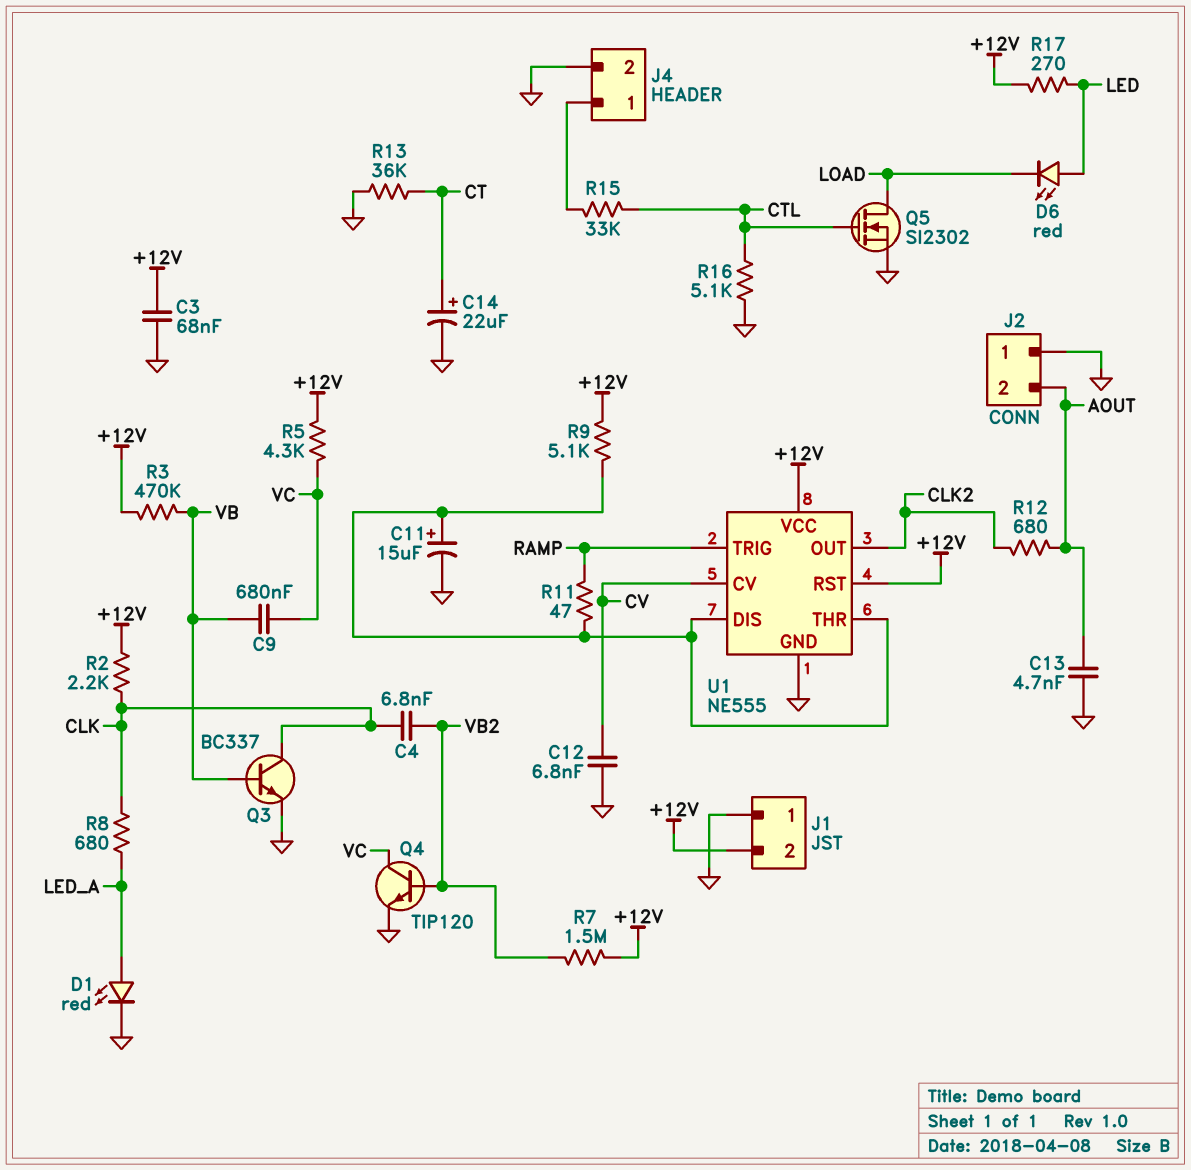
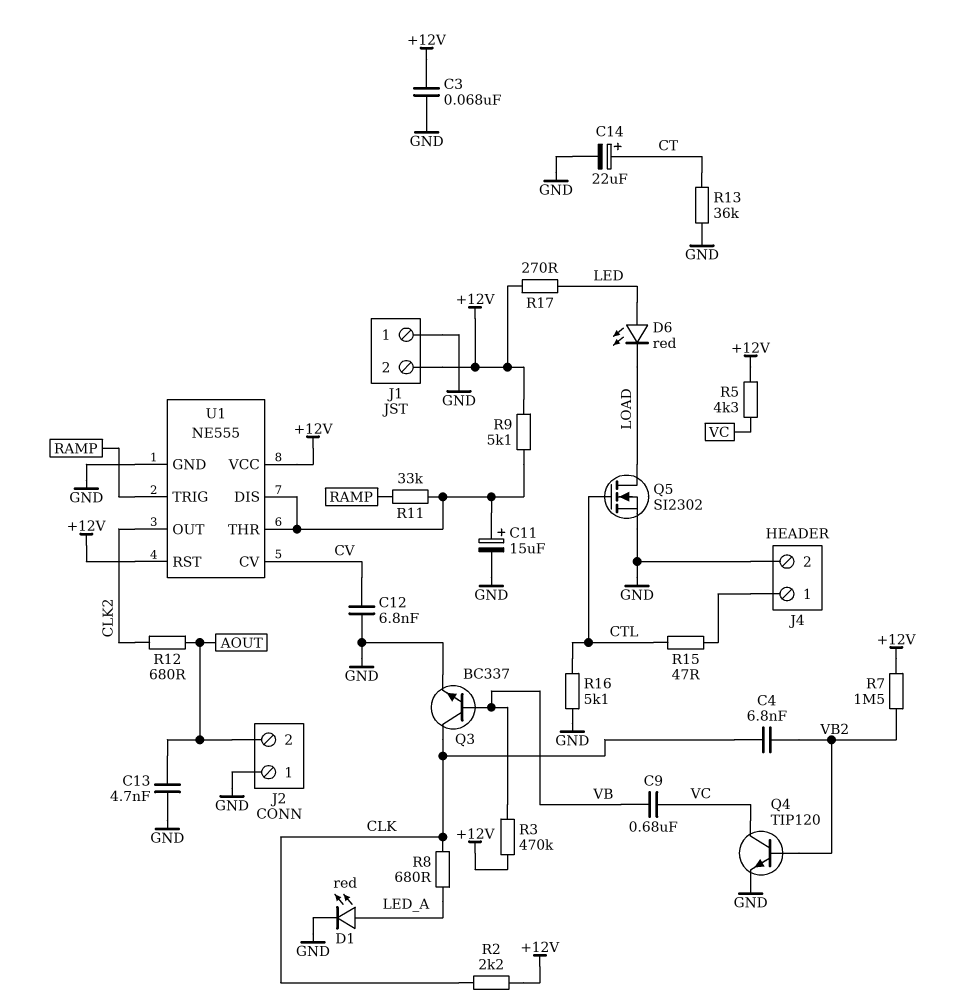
R11: 47 (RAMP, U1/DIS) -> 33k (RAMP, U1/DIS)
R15: 33k (CTL, J4/1) -> 47 (CTL, J4/1)

